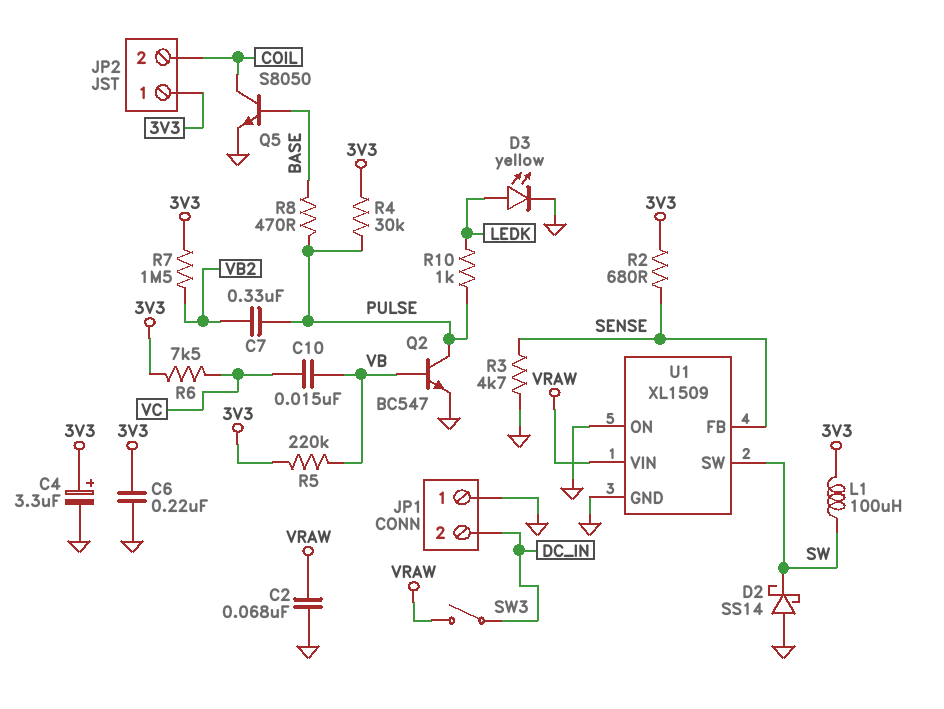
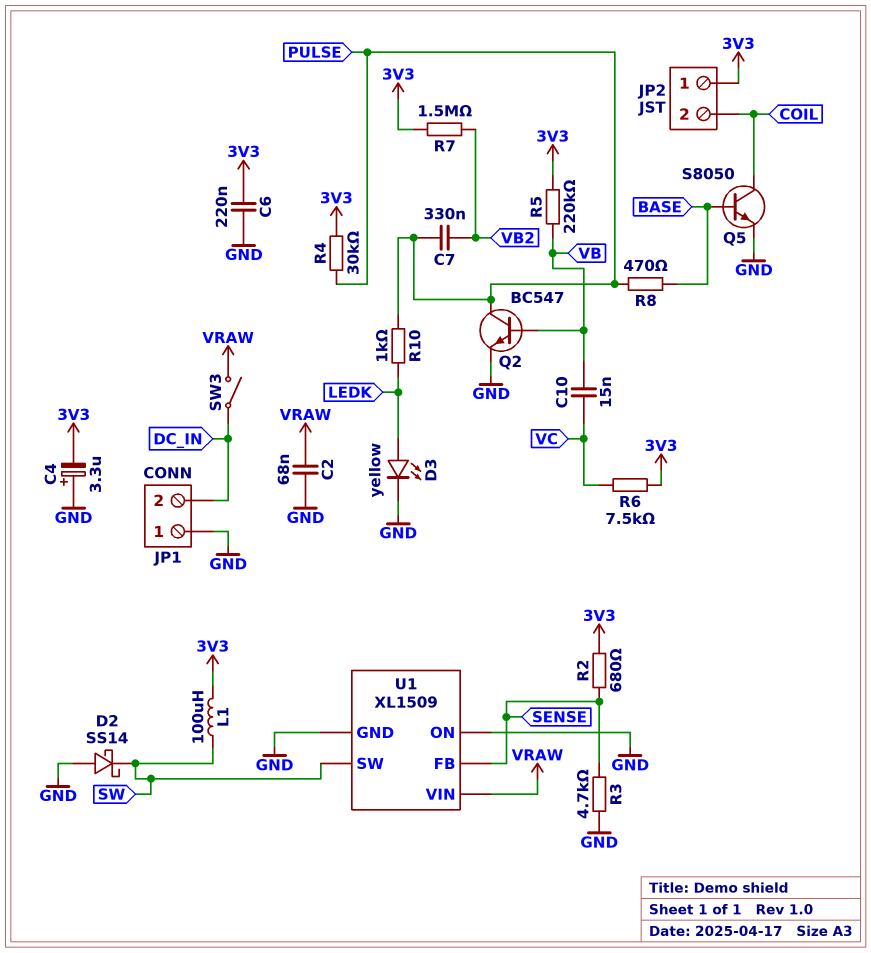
C4: 3.3uF (plus 3V3, minus GND) -> 3.3uF (plus GND, minus 3V3)

